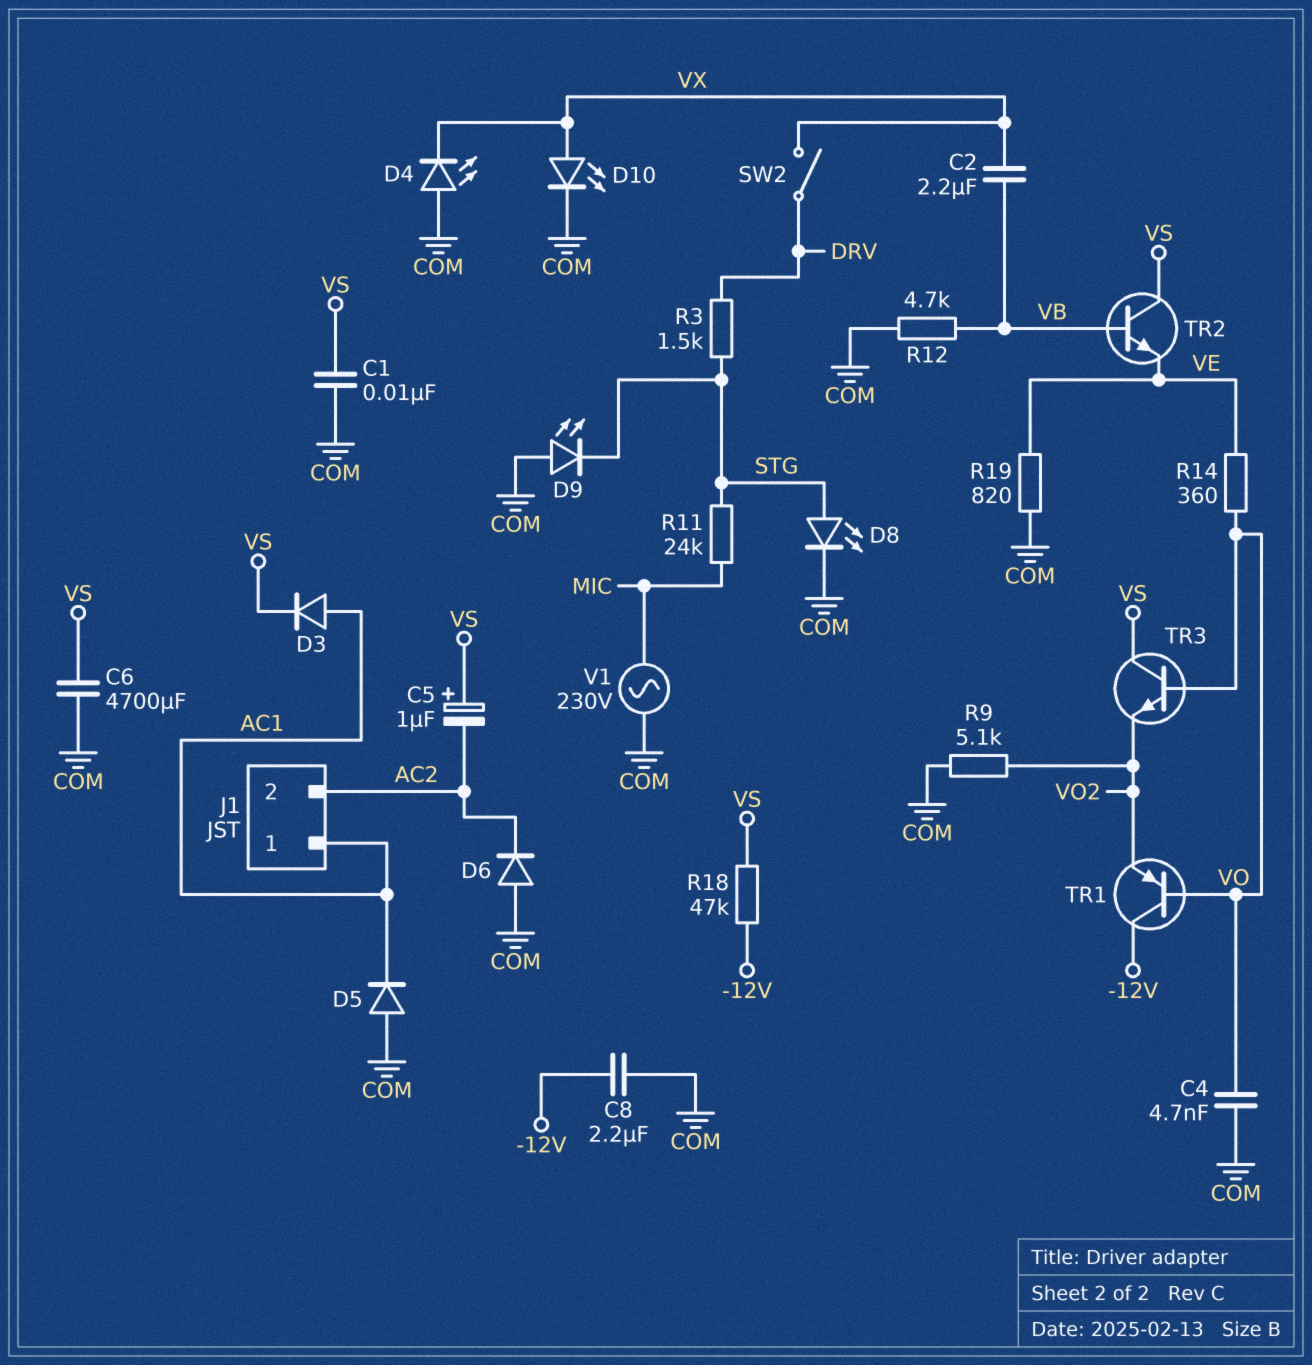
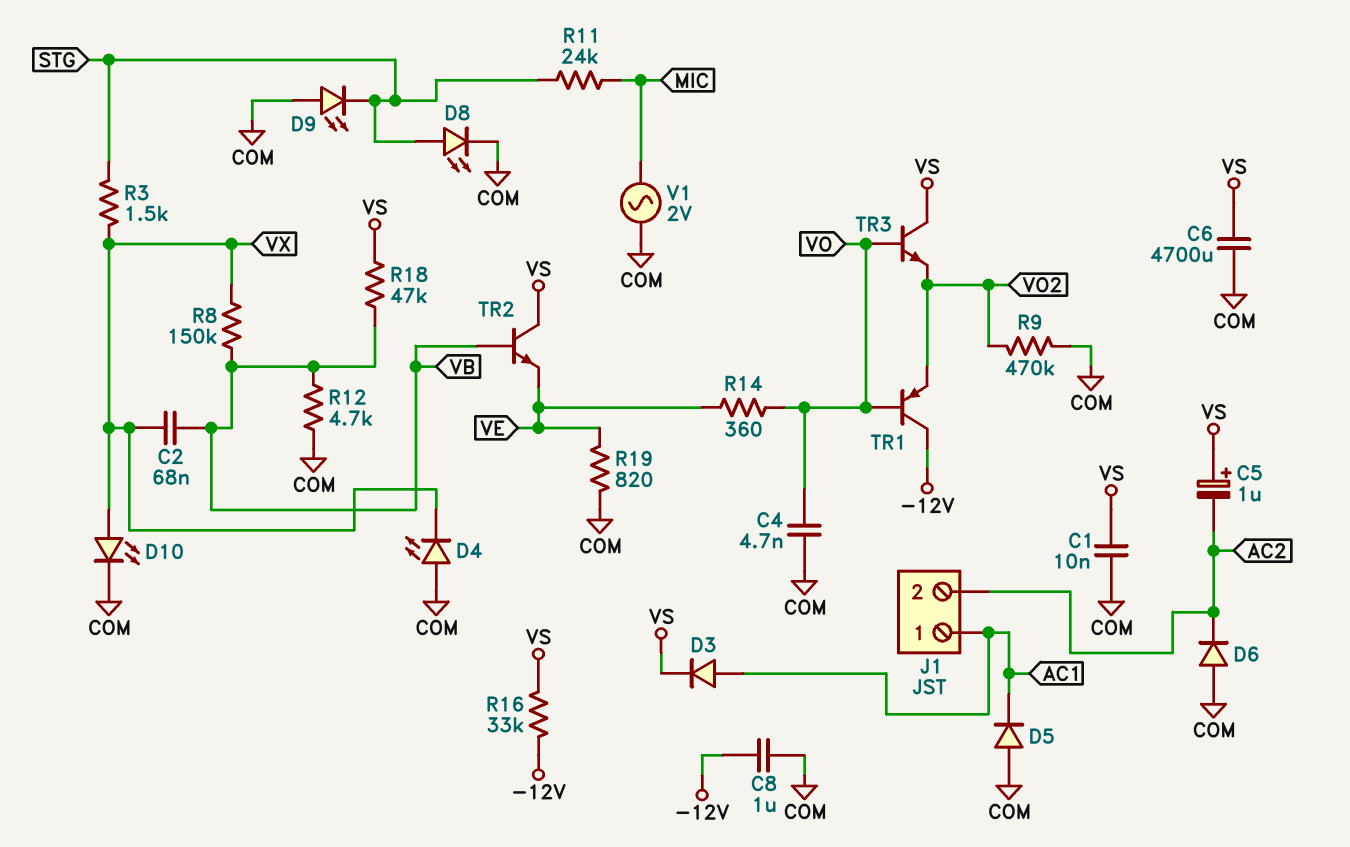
C2: 2.2uF (VB, VX) -> 68nF (VB, VX)
C8: 2.2uF (-12V, COM) -> 1uF (-12V, COM)
R3: 1.5k (DRV, STG) -> 1.5k (STG, VX)
R8: none -> 150k (VB, VX)
R9: 5.1k (COM, VO2) -> 470k (COM, VO2)
R16: none -> 33k (-12V, VS)
R18: 47k (-12V, VS) -> 47k (VB, VS)
SW2: switch (DRV, VX) -> none
V1: AC 230V (COM, MIC) -> AC 2V (COM, MIC)

